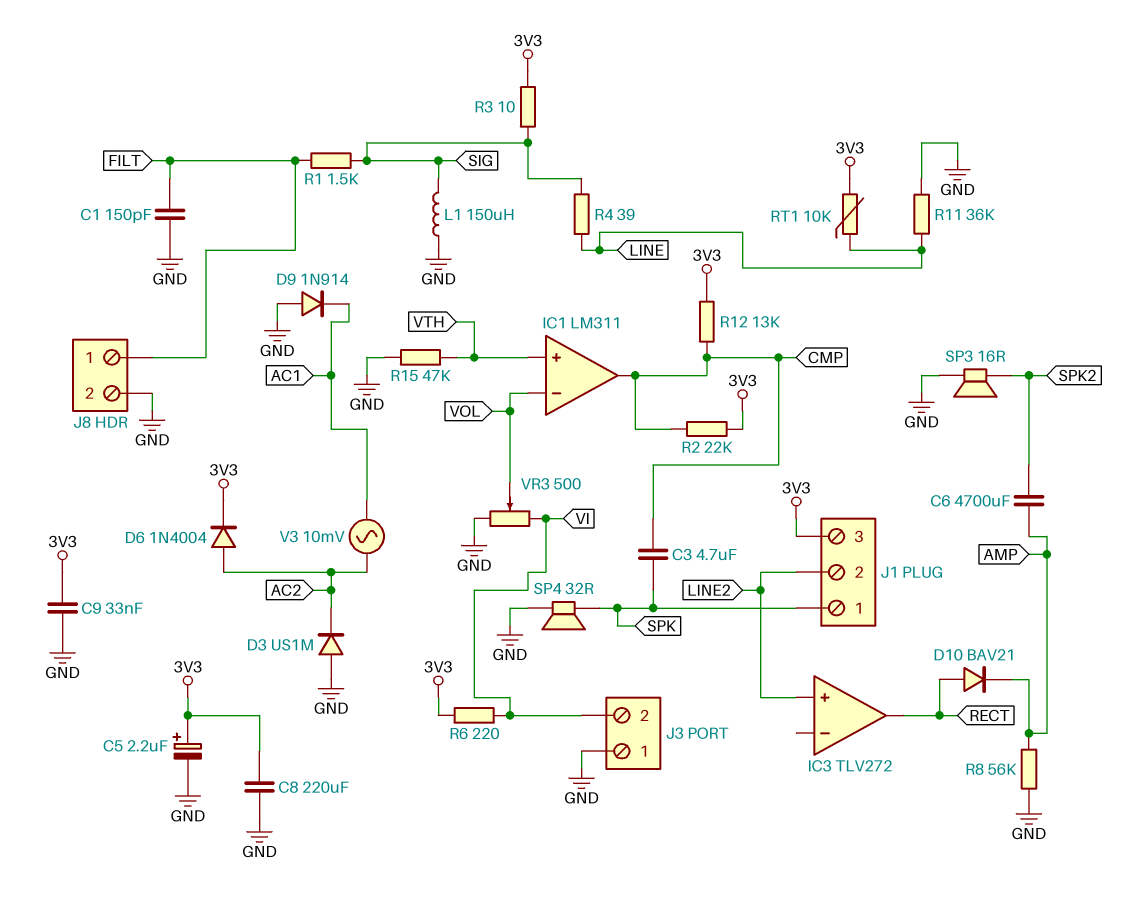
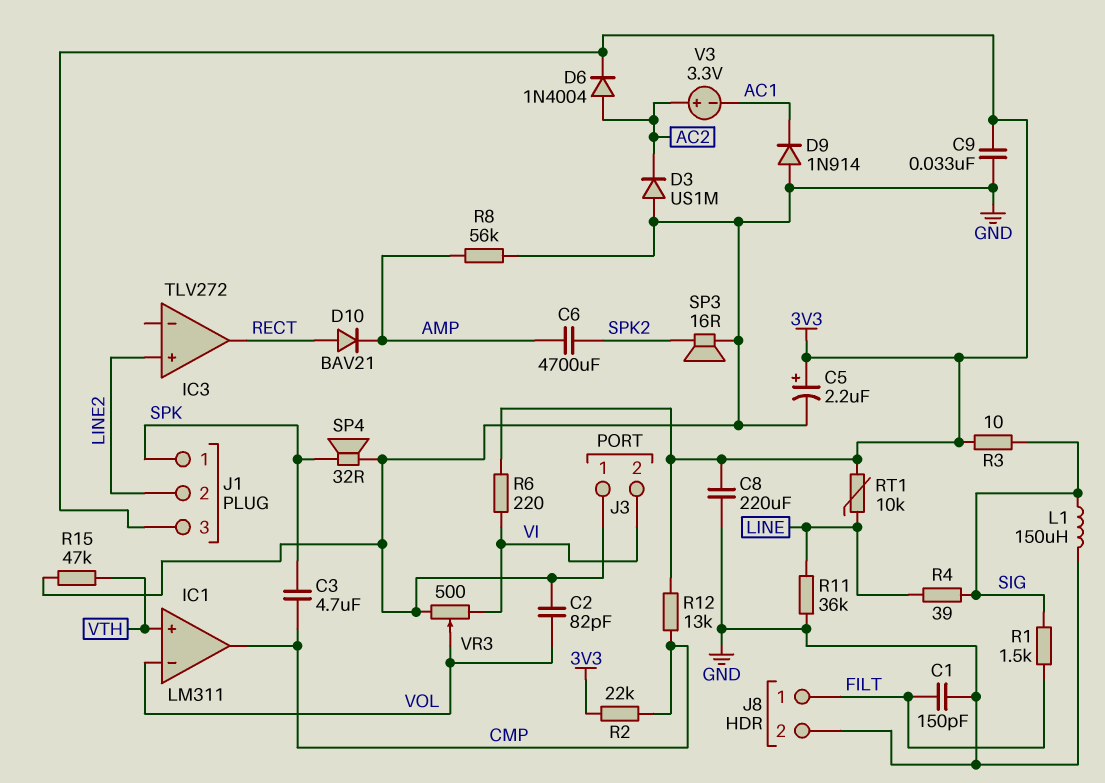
C2: none -> 82pF (GND, VOL)
V3: AC 10mV (AC1, AC2) -> 3.3V (plus AC2, minus AC1)

